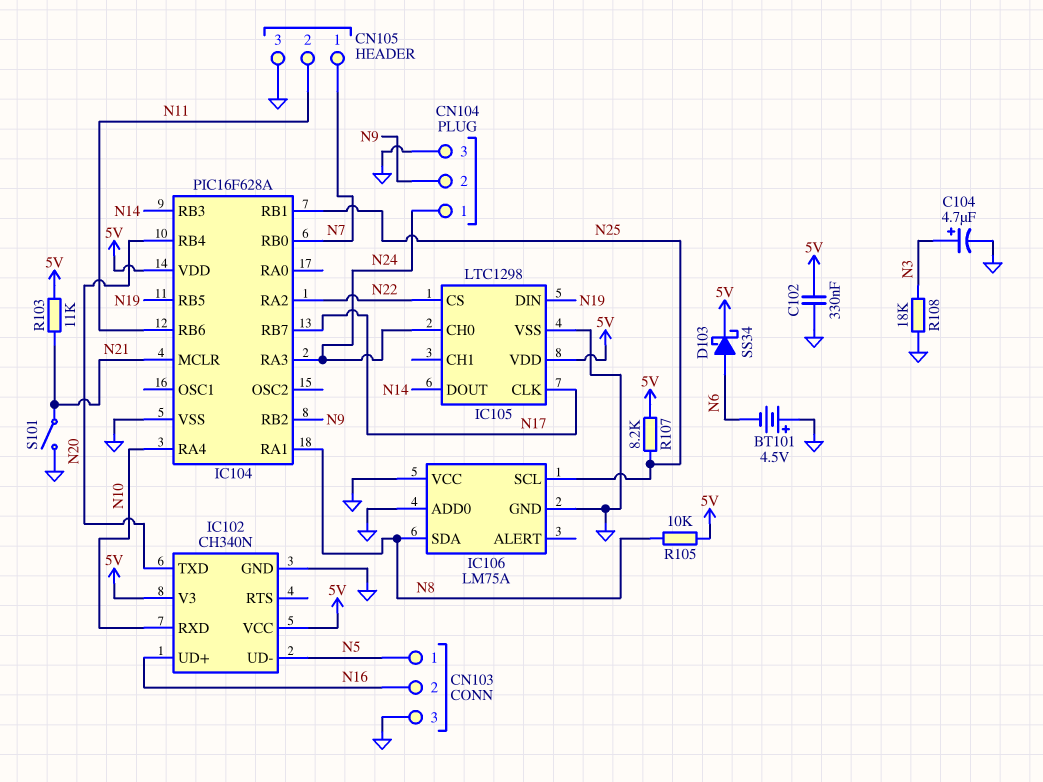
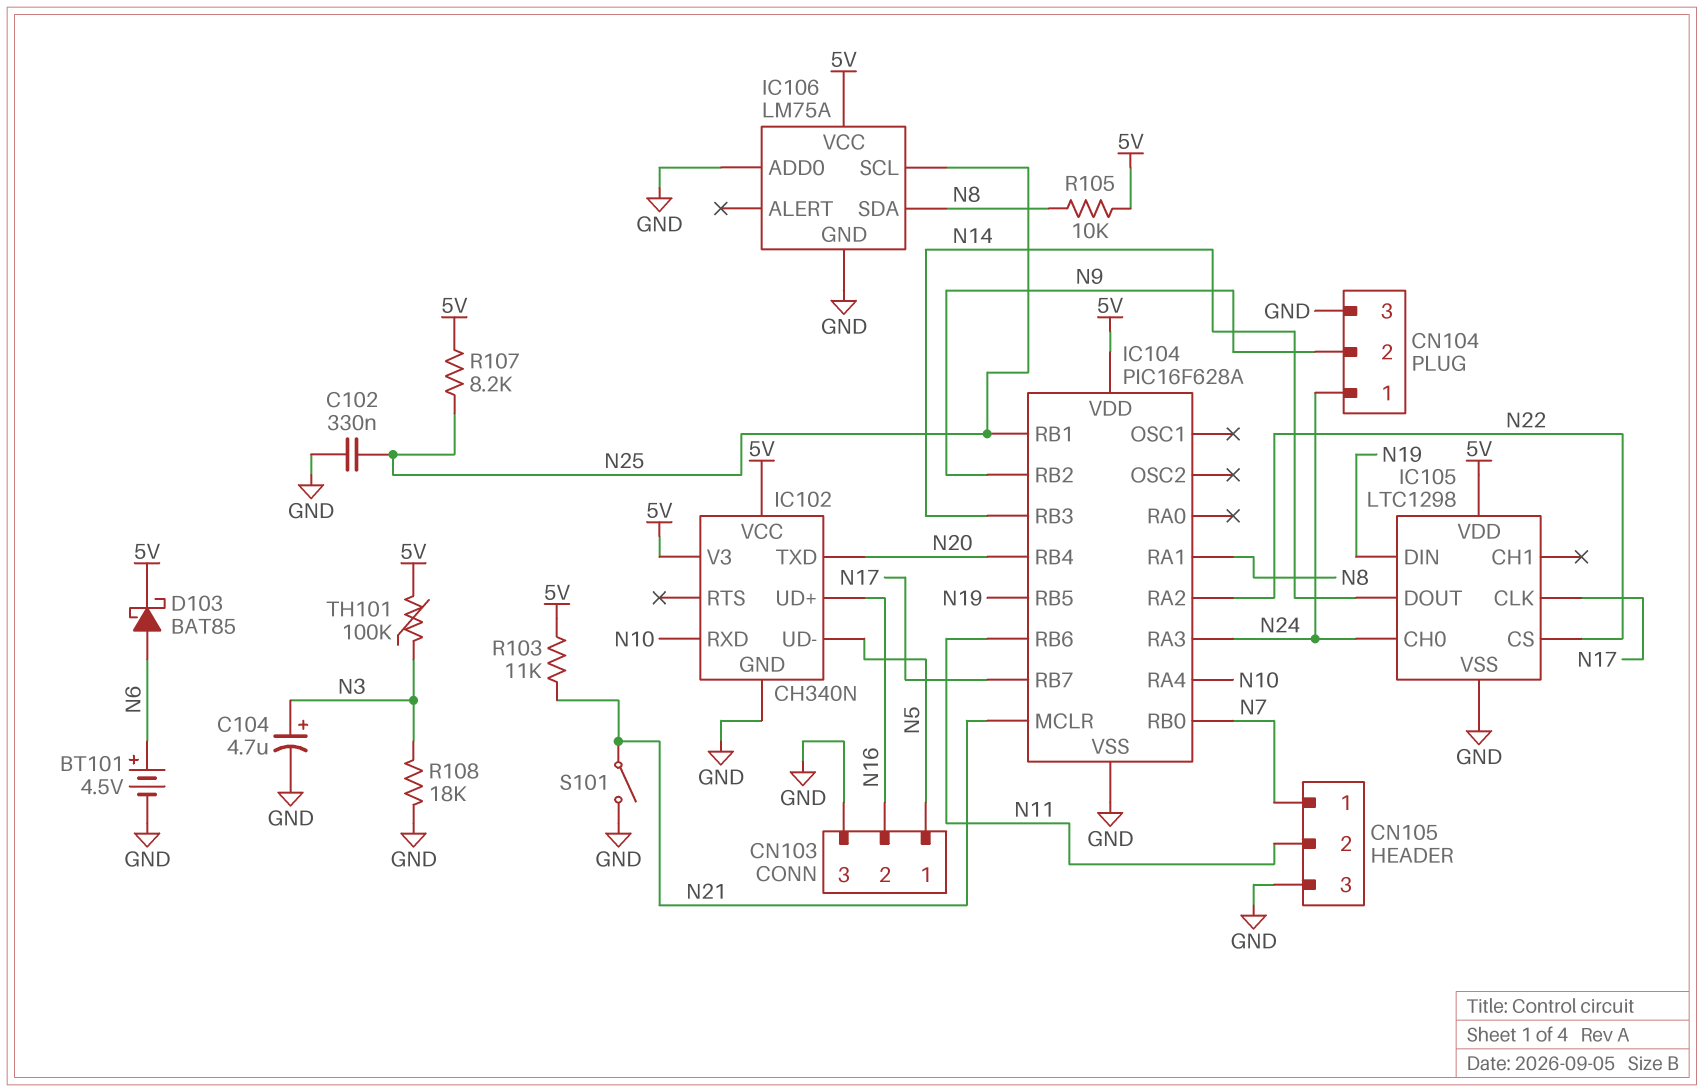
BT101: 4.5V (plus GND, minus N6) -> 4.5V (plus N6, minus GND)
C102: 330nF (5V, GND) -> 330nF (GND, N25)
D103: schottky SS34 (A N6, K 5V) -> schottky BAT85 (A N6, K 5V)
IC106 pin VCC: GND -> 5V
TH101: none -> 100k (5V, N3)

